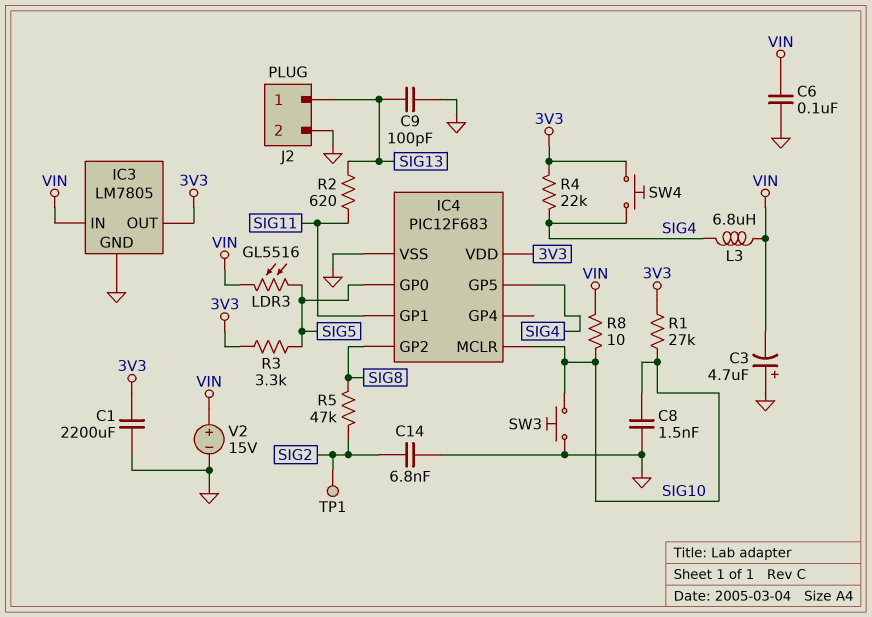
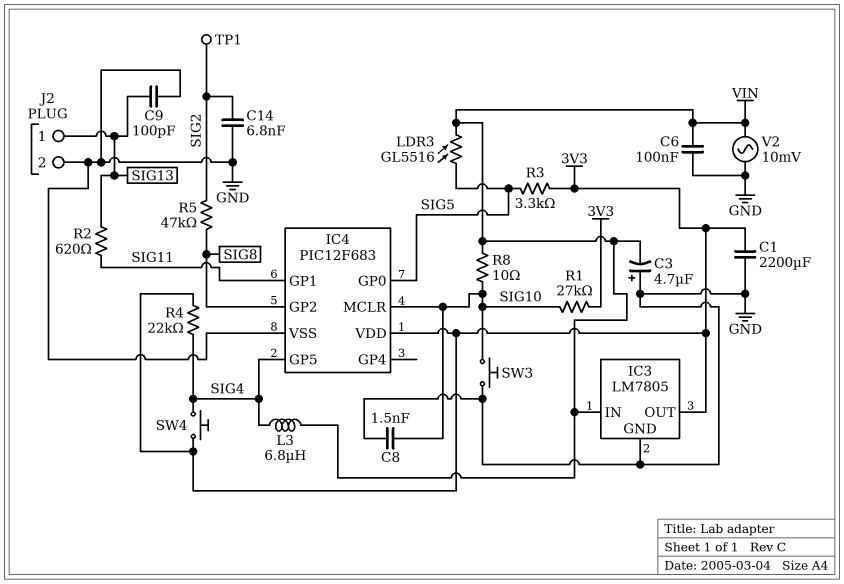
V2: 15V (plus VIN, minus GND) -> AC 10mV (GND, VIN)

